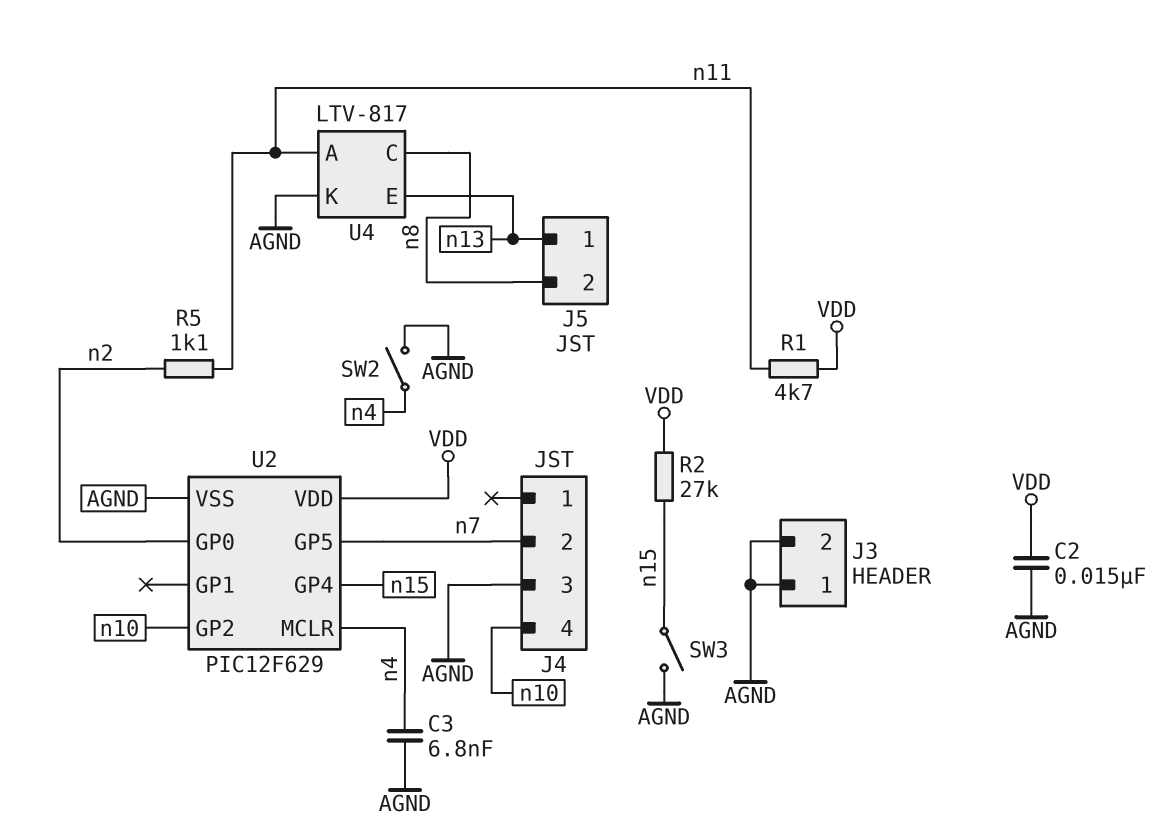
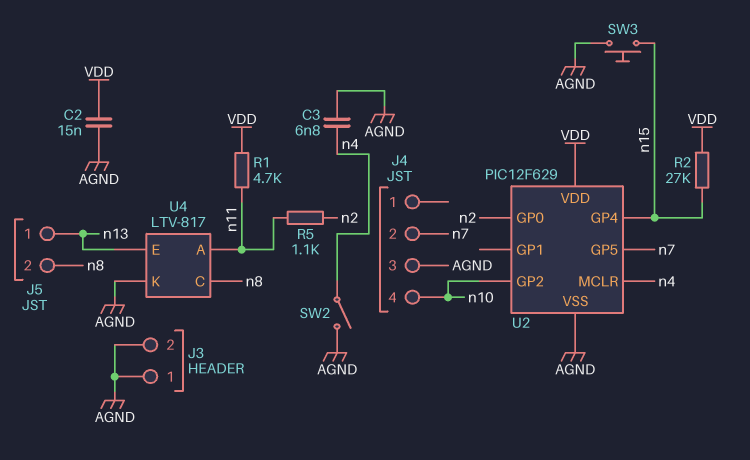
SW3: switch (AGND, n15) -> button (AGND, n15)

